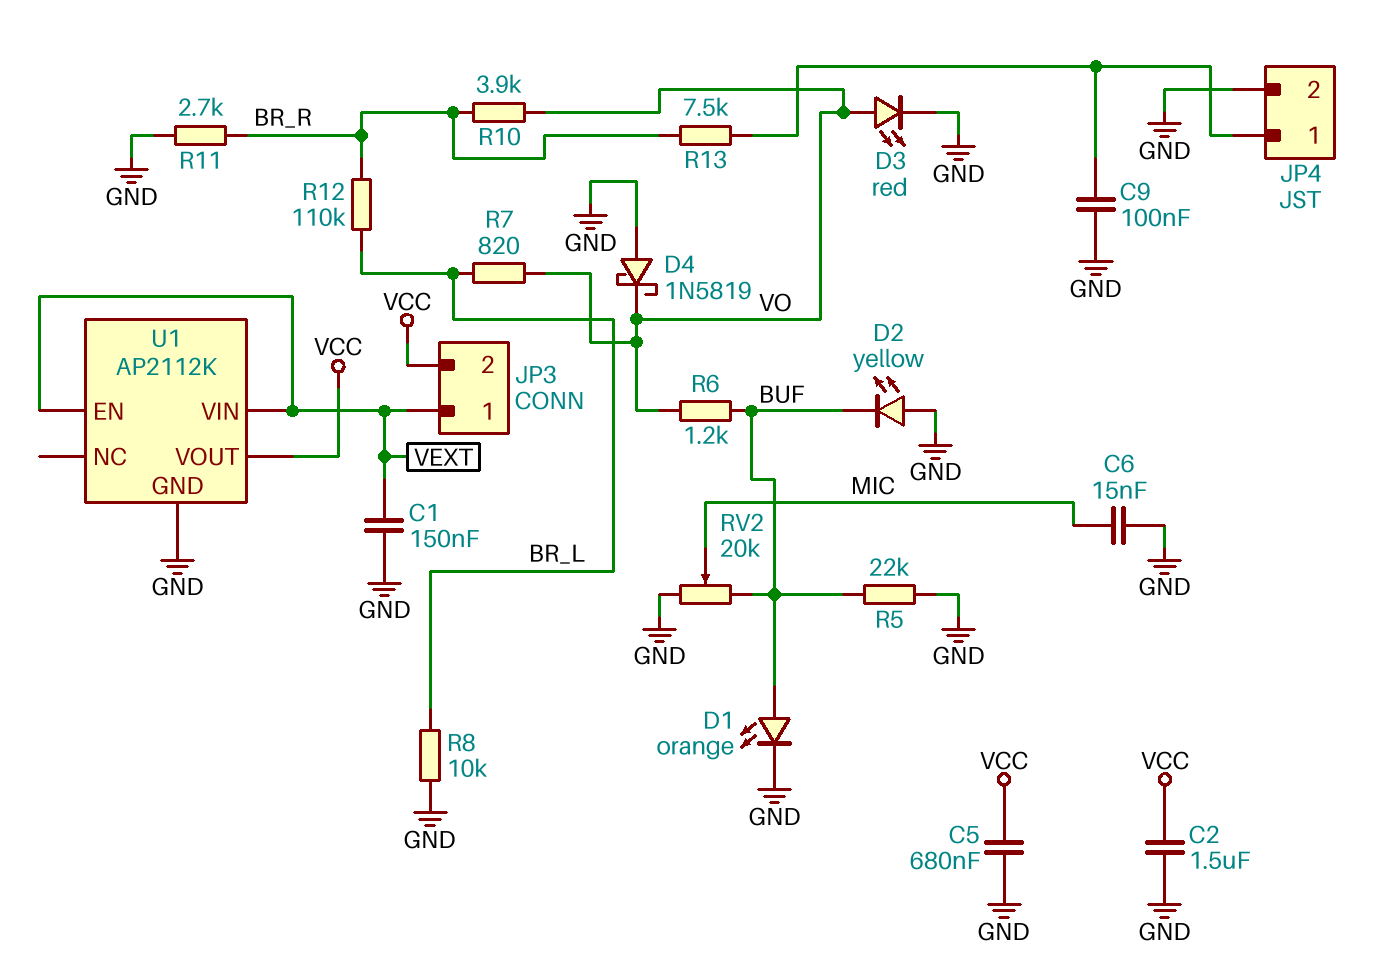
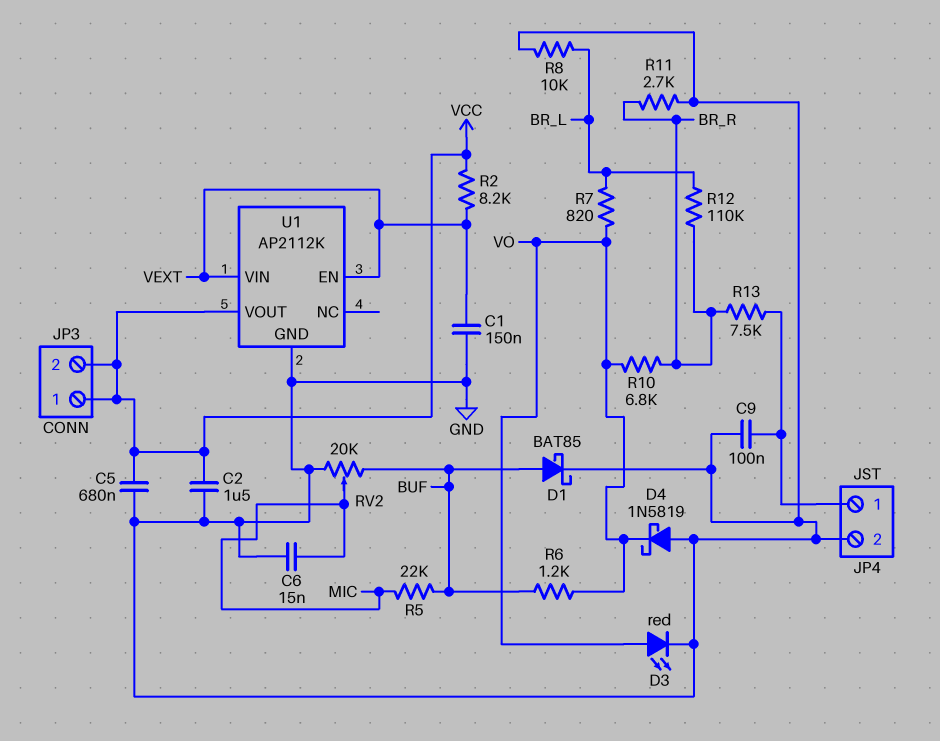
D1: LED orange (A BUF, K GND) -> schottky BAT85 (A BUF, K GND)
D2: LED yellow (A GND, K BUF) -> none
JP3 pin 1: VEXT -> VCC
R2: none -> 8.2k (VCC, VEXT)
R5: 22k (BUF, GND) -> 22k (BUF, MIC)
R10: 3.9k (BR_R, VO) -> 6.8k (BR_R, VO)

